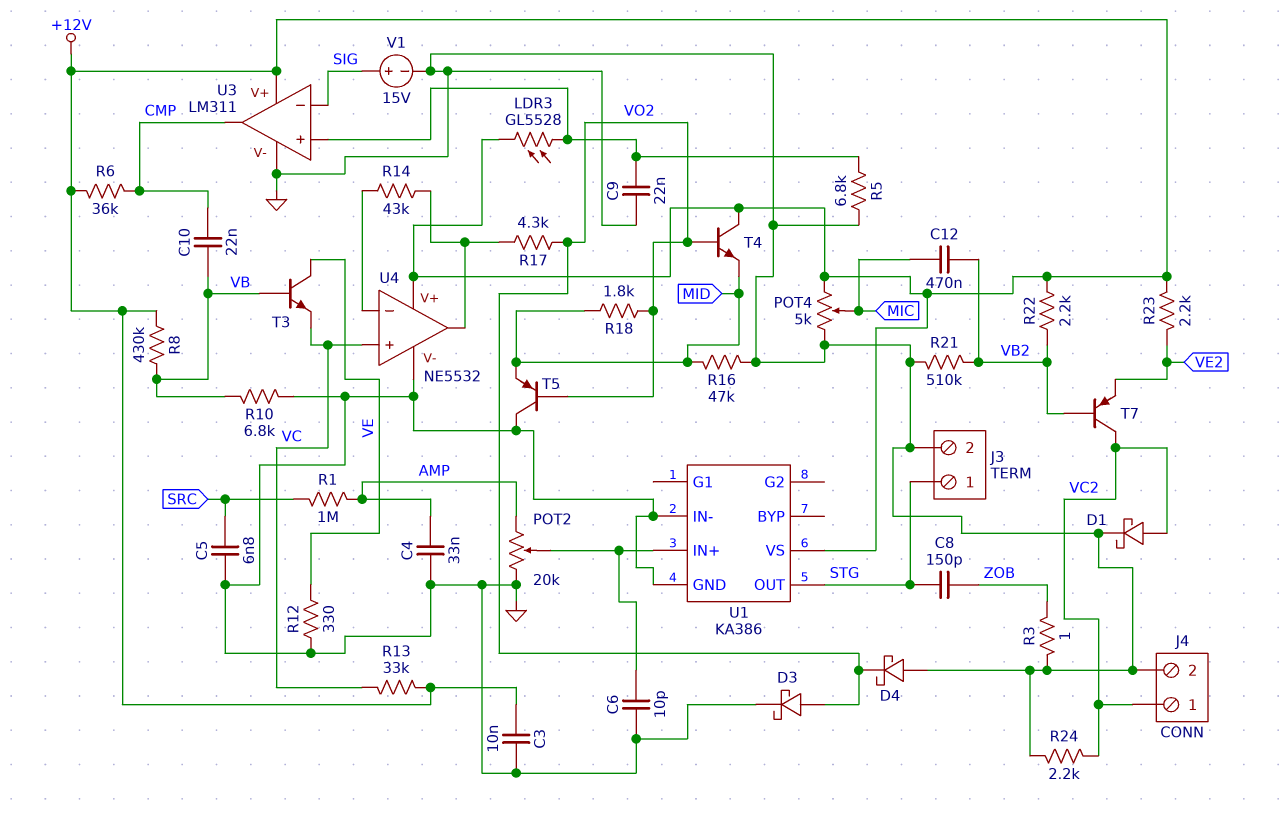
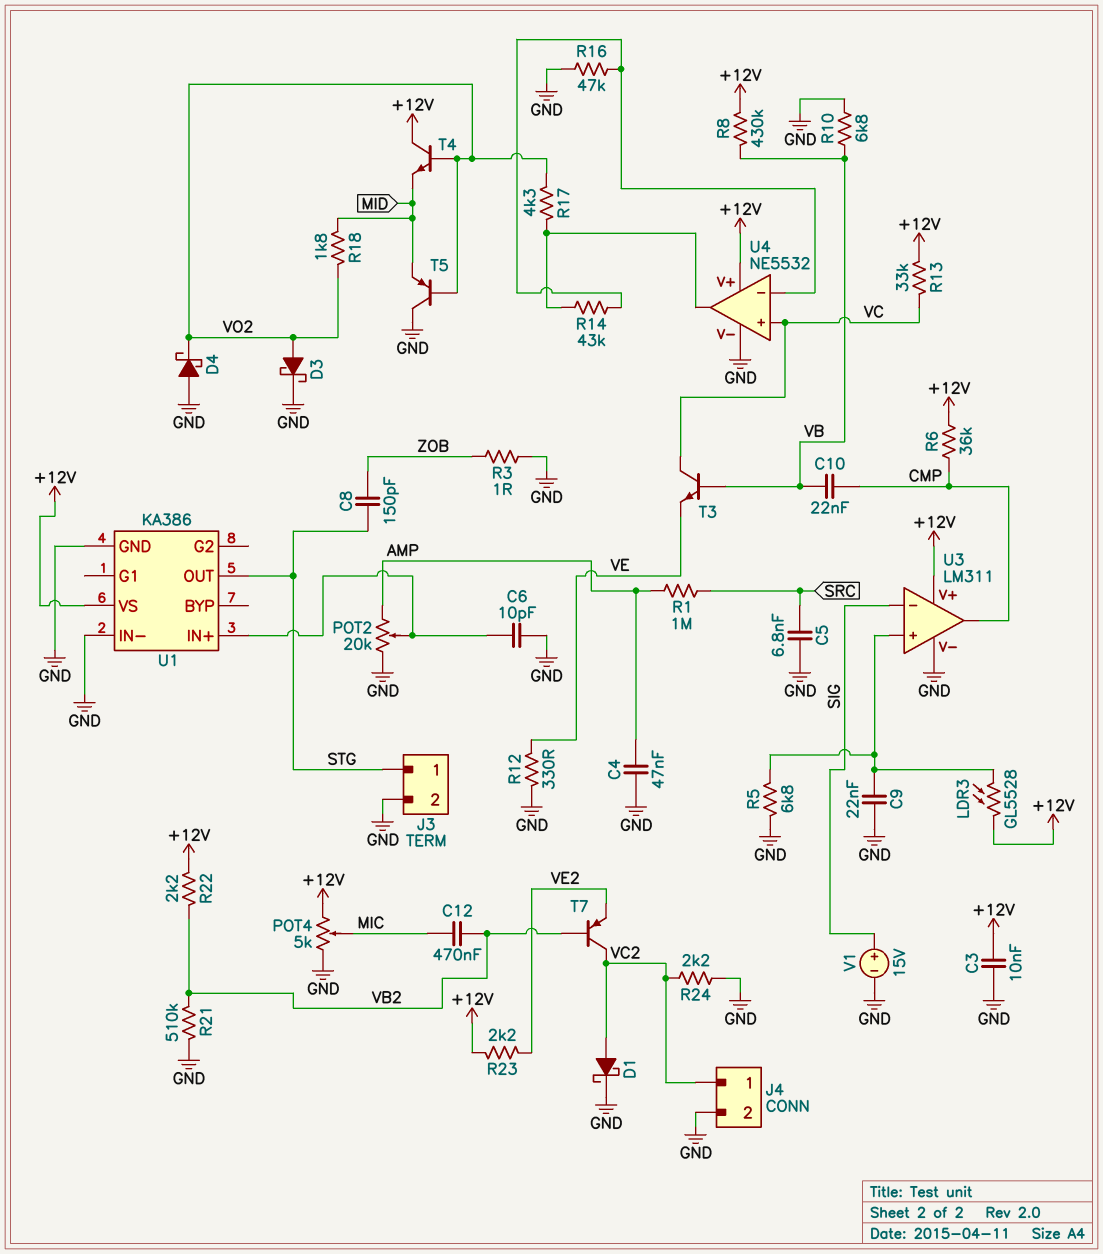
C4: 33nF (AMP, GND) -> 47nF (AMP, GND)
R16: 47k (GND, MID) -> 47k (GND, U4/in-)
T3: NPN (B VB, C VE, E VC) -> NPN (B VB, C VC, E VE)

